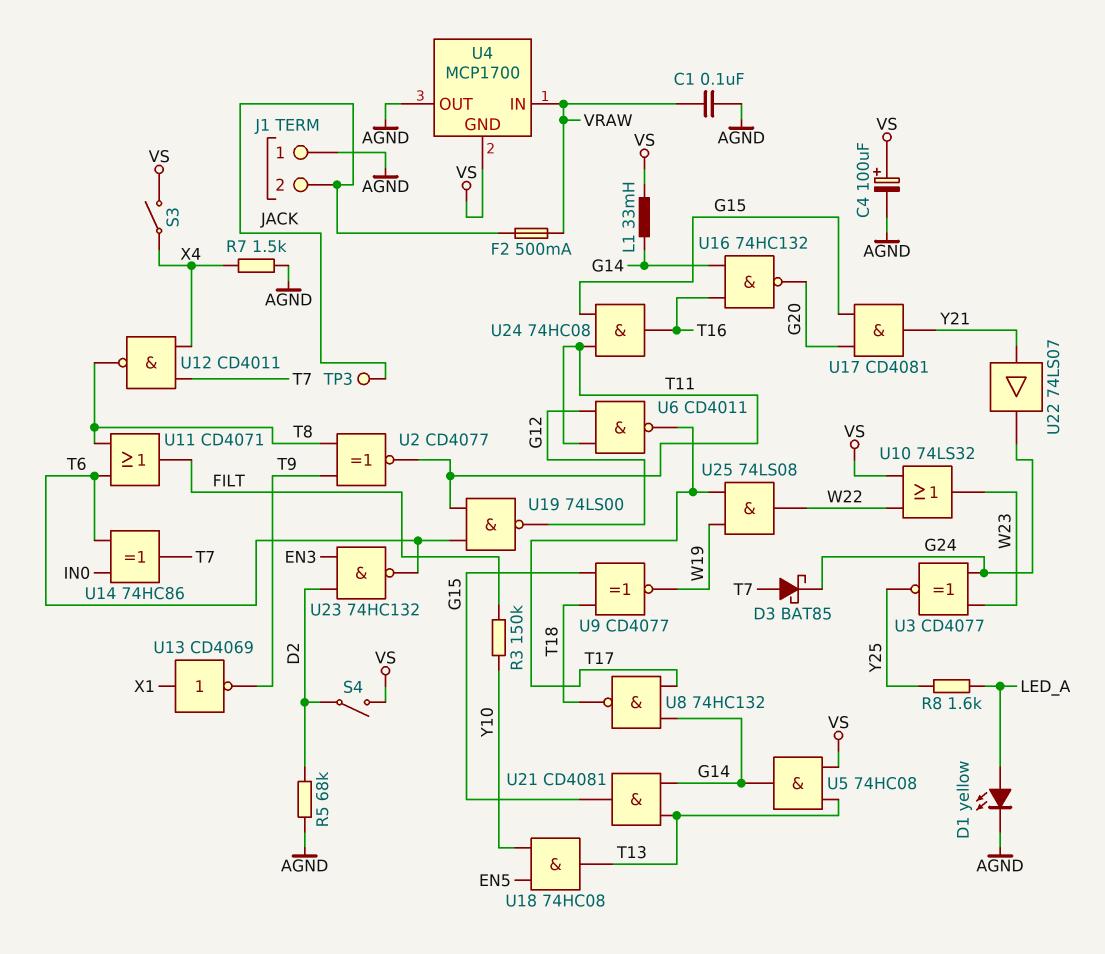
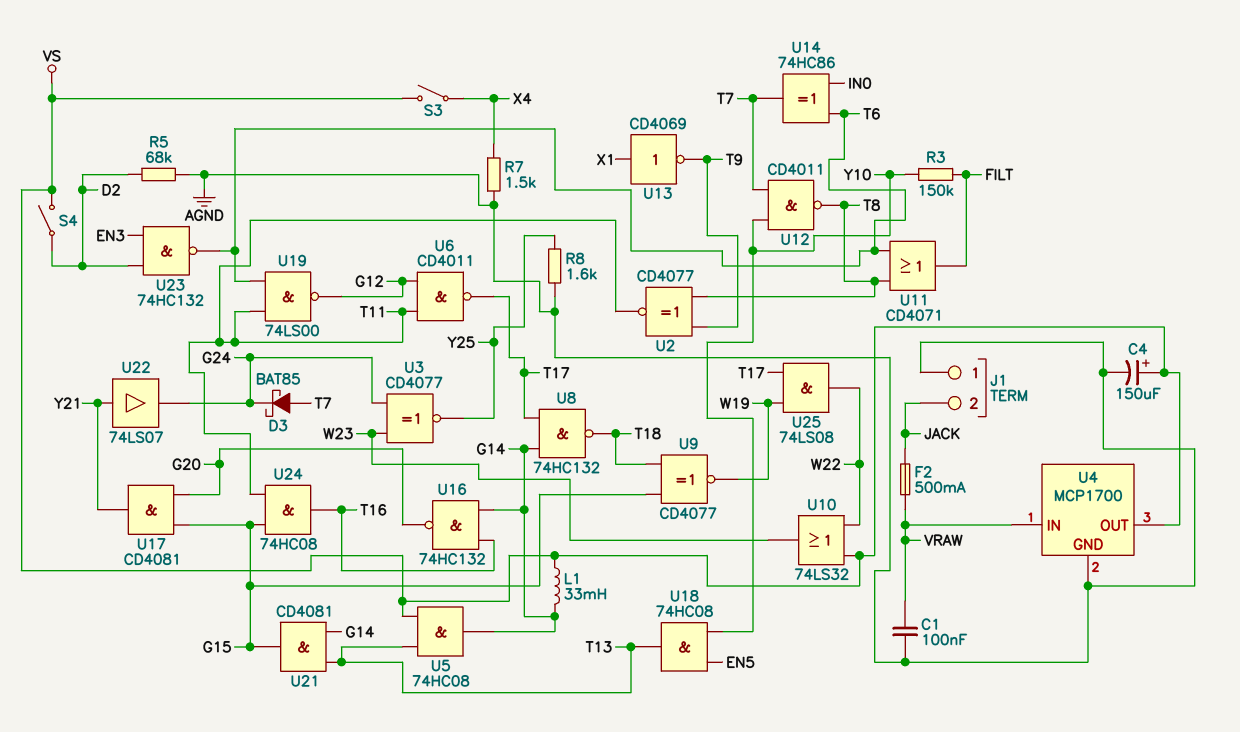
C4: 100uF (plus VS, minus AGND) -> 150uF (plus VS, minus AGND)
D1: LED yellow (A LED_A, K AGND) -> none
R8: 1.6k (LED_A, Y25) -> 1.6k (AGND, Y25)
TP3: test point (JACK) -> none
U4 pin GND: VS -> AGND
U4 pin OUT: AGND -> VS
U12: NAND CD4011 (in T7, in X4, out T8) -> NAND CD4011 (in T7, in Y10, out T8)

